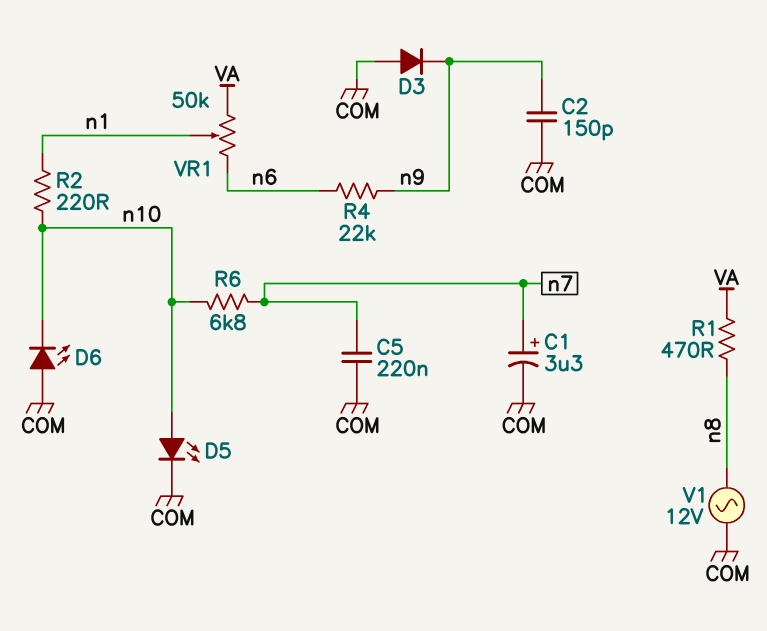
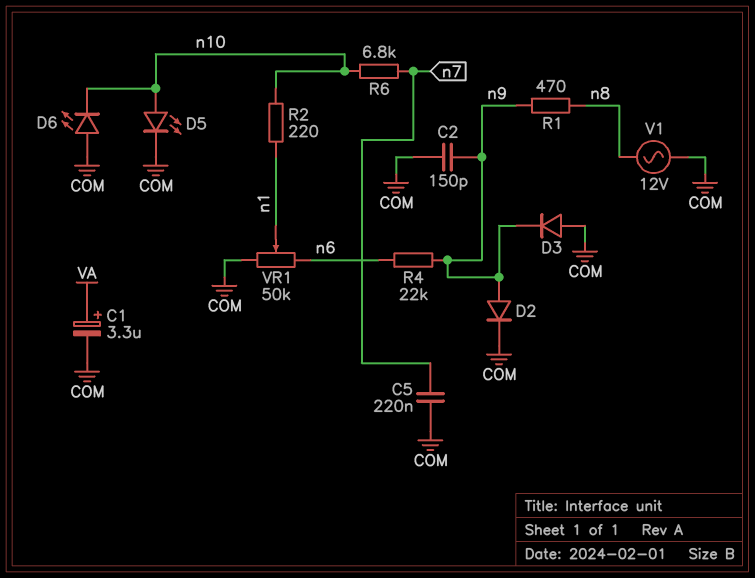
C1: 3.3uF (plus n7, minus COM) -> 3.3uF (plus VA, minus COM)
D2: none -> diode (A n9, K COM)
R1: 470 (VA, n8) -> 470 (n8, n9)
VR1: 50k (VA, n6, wiper n1) -> 50k (COM, n6, wiper n1)

